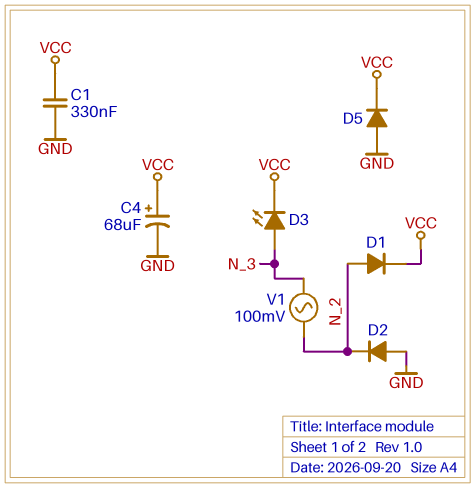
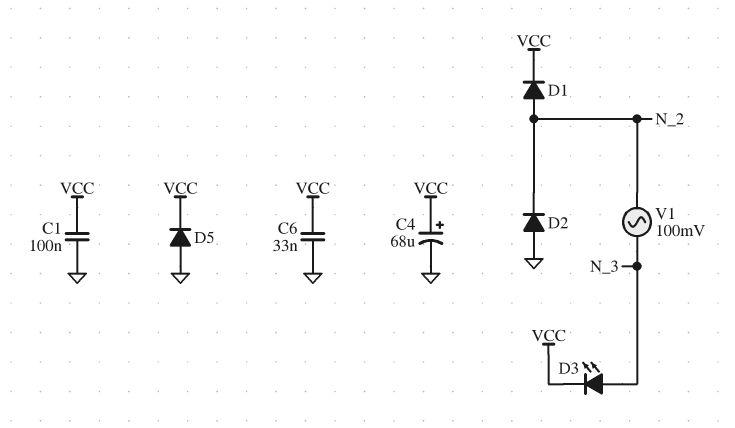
C1: 330nF (GND, VCC) -> 100nF (GND, VCC)
C6: none -> 33nF (GND, VCC)

